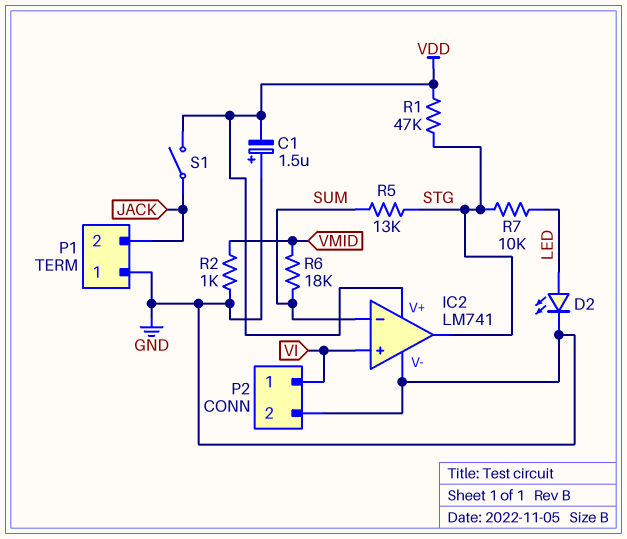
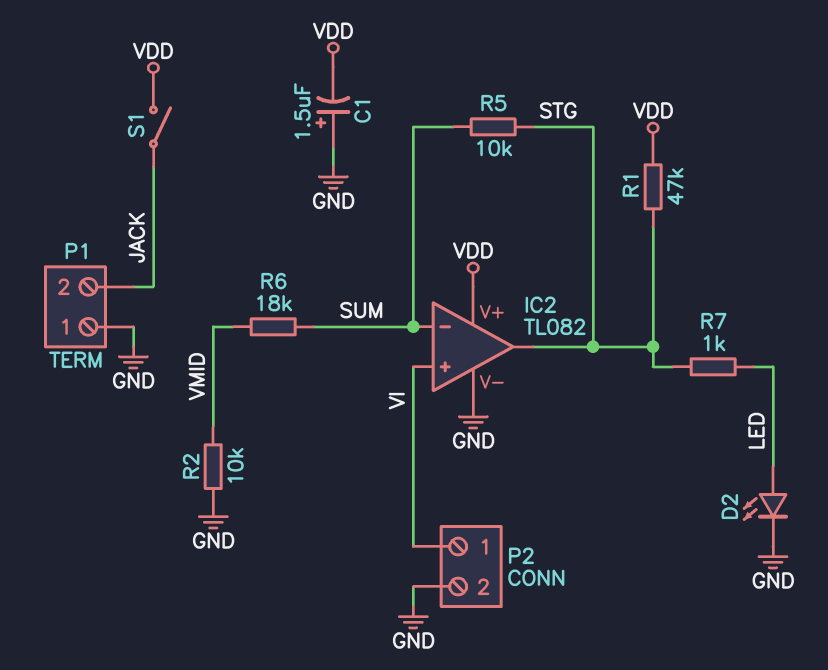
IC2: LM741 -> TL082
R2: 1k (GND, VMID) -> 10k (GND, VMID)
R5: 13k (STG, SUM) -> 10k (STG, SUM)
R7: 10k (LED, STG) -> 1k (LED, STG)

